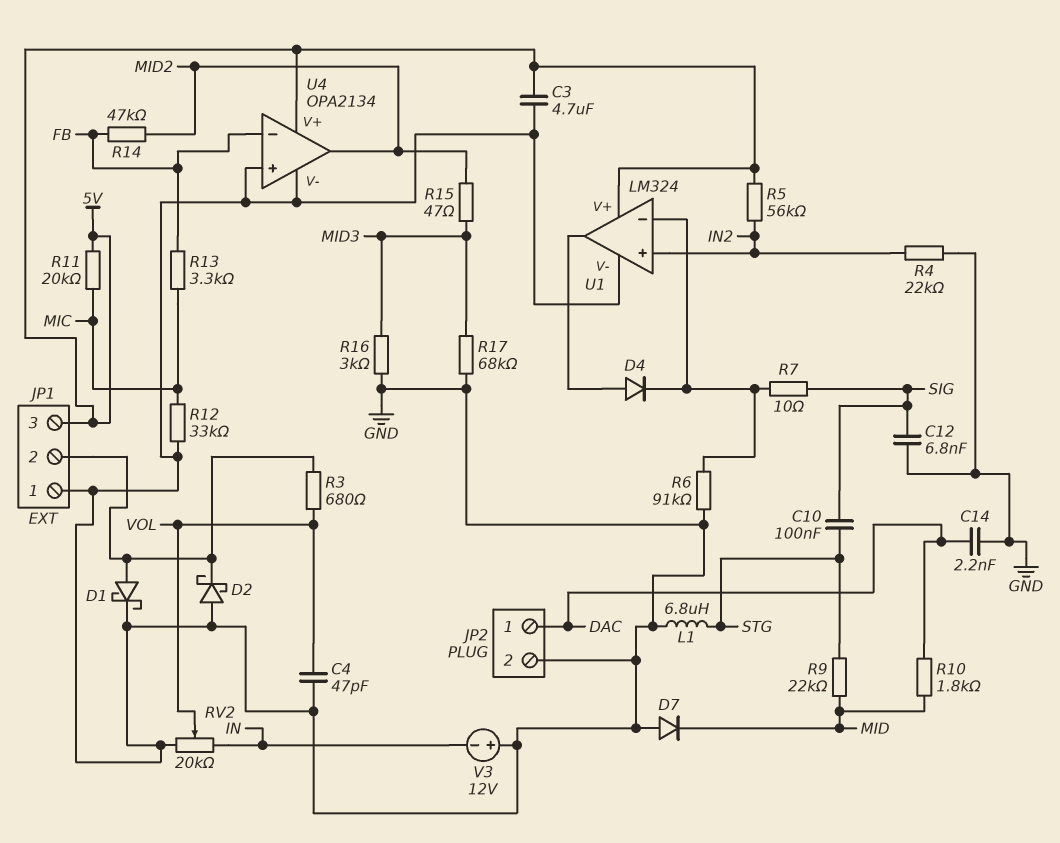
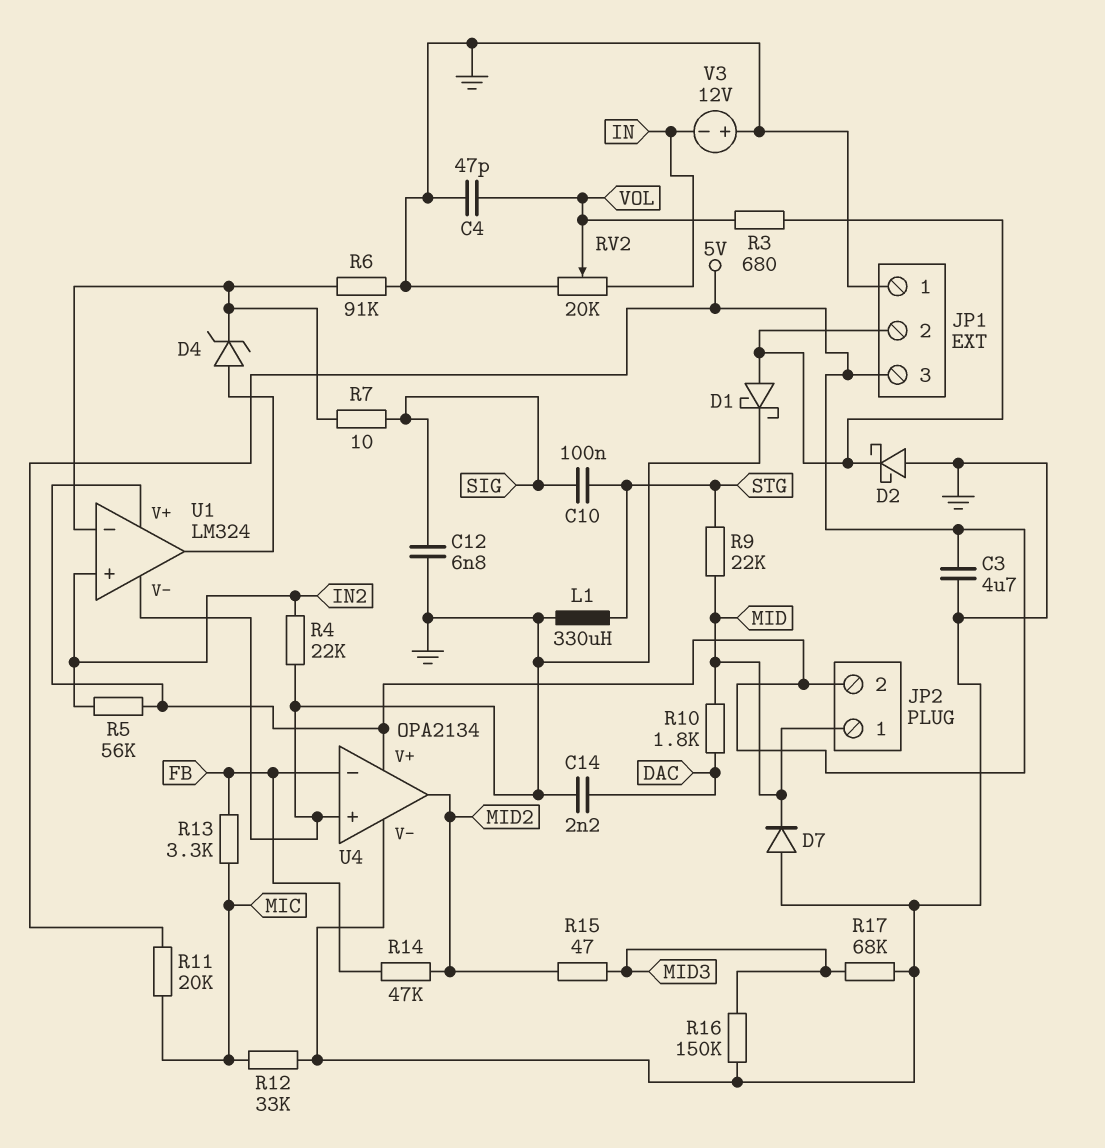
D4: diode (A U1/out, K U1/in-) -> zener (A U1/out, K U1/in-)
JP2 pin 1: DAC -> MID
JP2 pin 2: GND -> 5V
L1: 6.8uH (GND, STG) -> 330uH (GND, STG)
R16: 3k (GND, MID3) -> 150k (GND, MID3)

